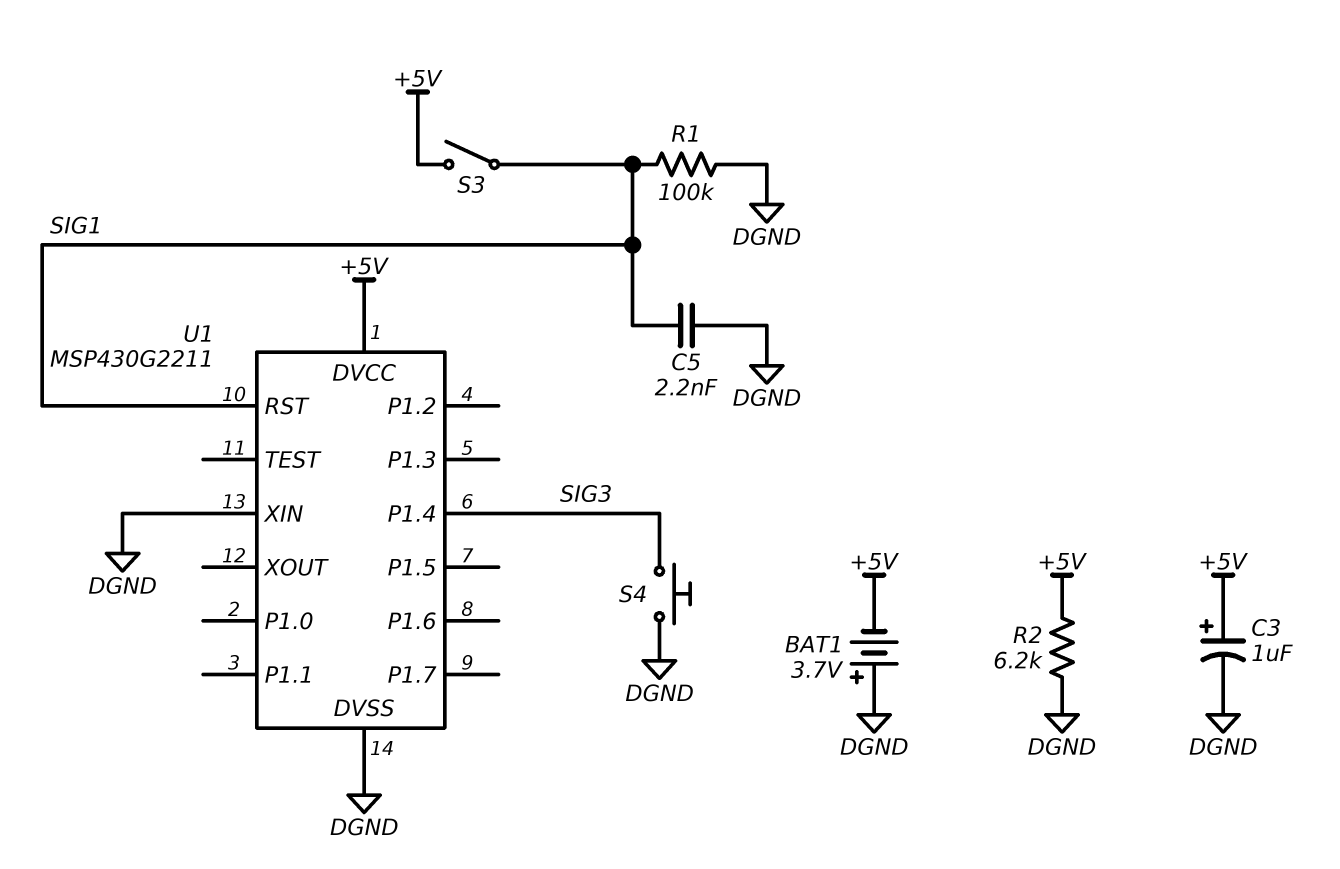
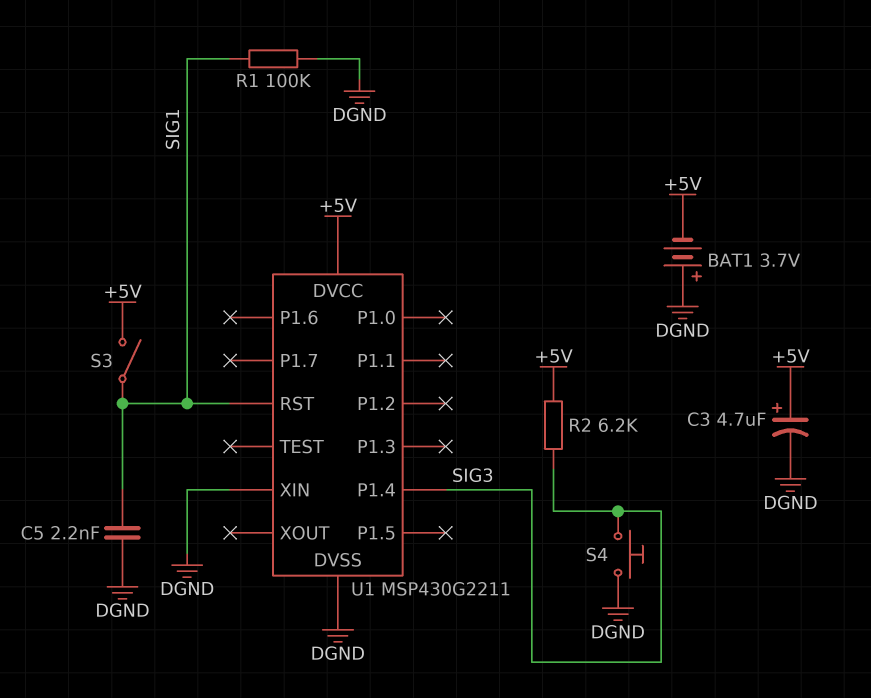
C3: 1uF (plus +5V, minus DGND) -> 4.7uF (plus +5V, minus DGND)
R2: 6.2k (+5V, DGND) -> 6.2k (+5V, SIG3)

